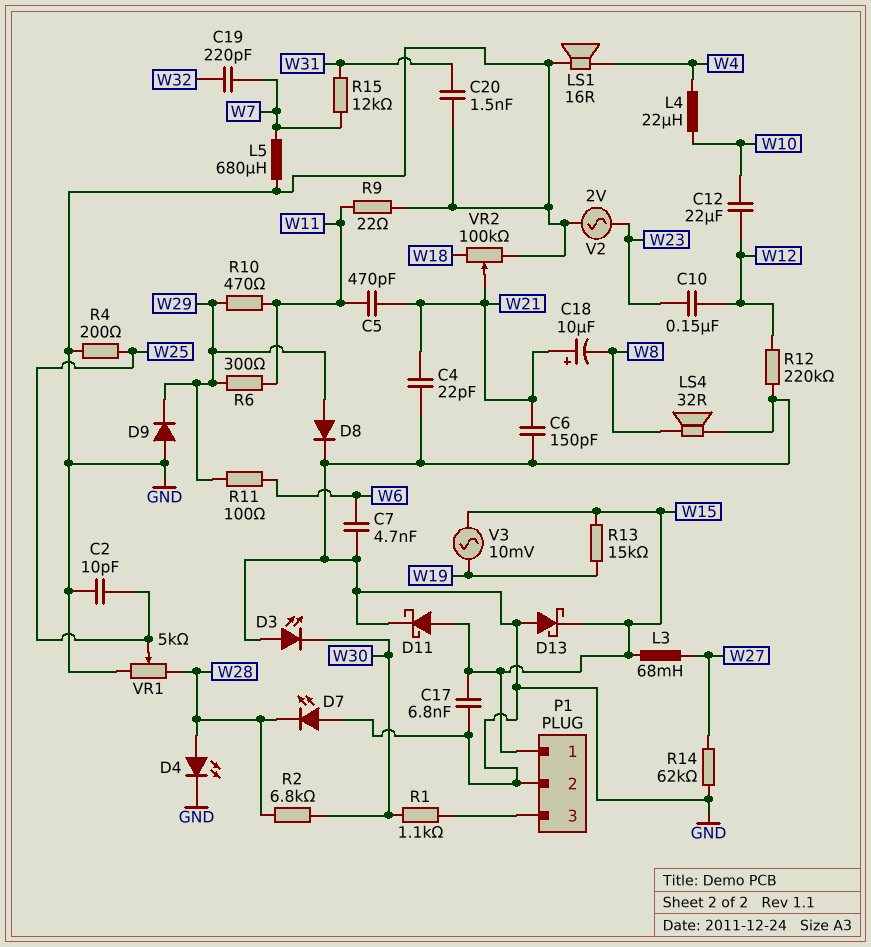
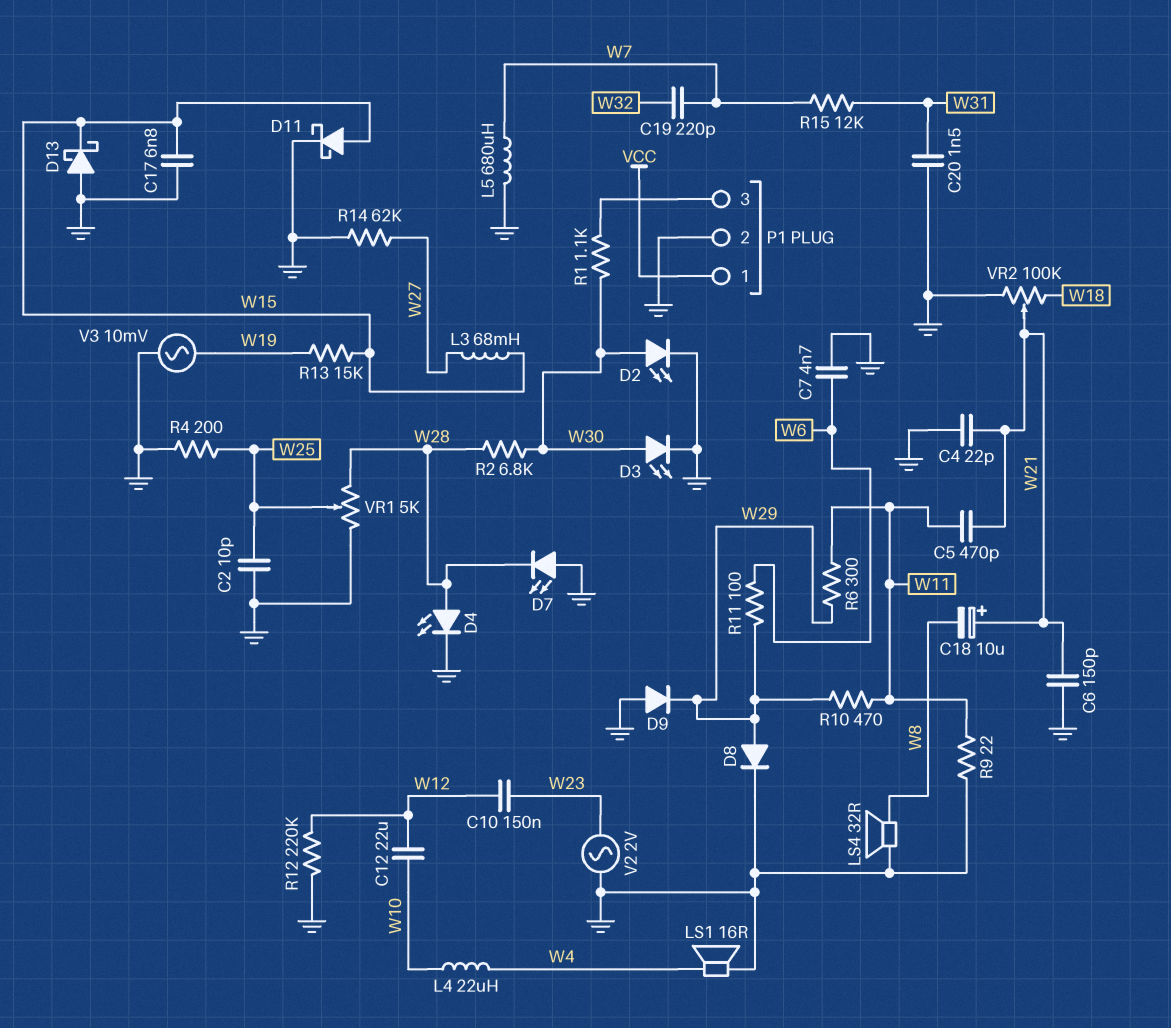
D2: none -> LED (A W30, K GND)
D3: LED (A GND, K W30) -> LED (A W30, K GND)
P1 pin 1: W15 -> VCC
V3: AC 10mV (W15, W19) -> AC 10mV (GND, W19)

